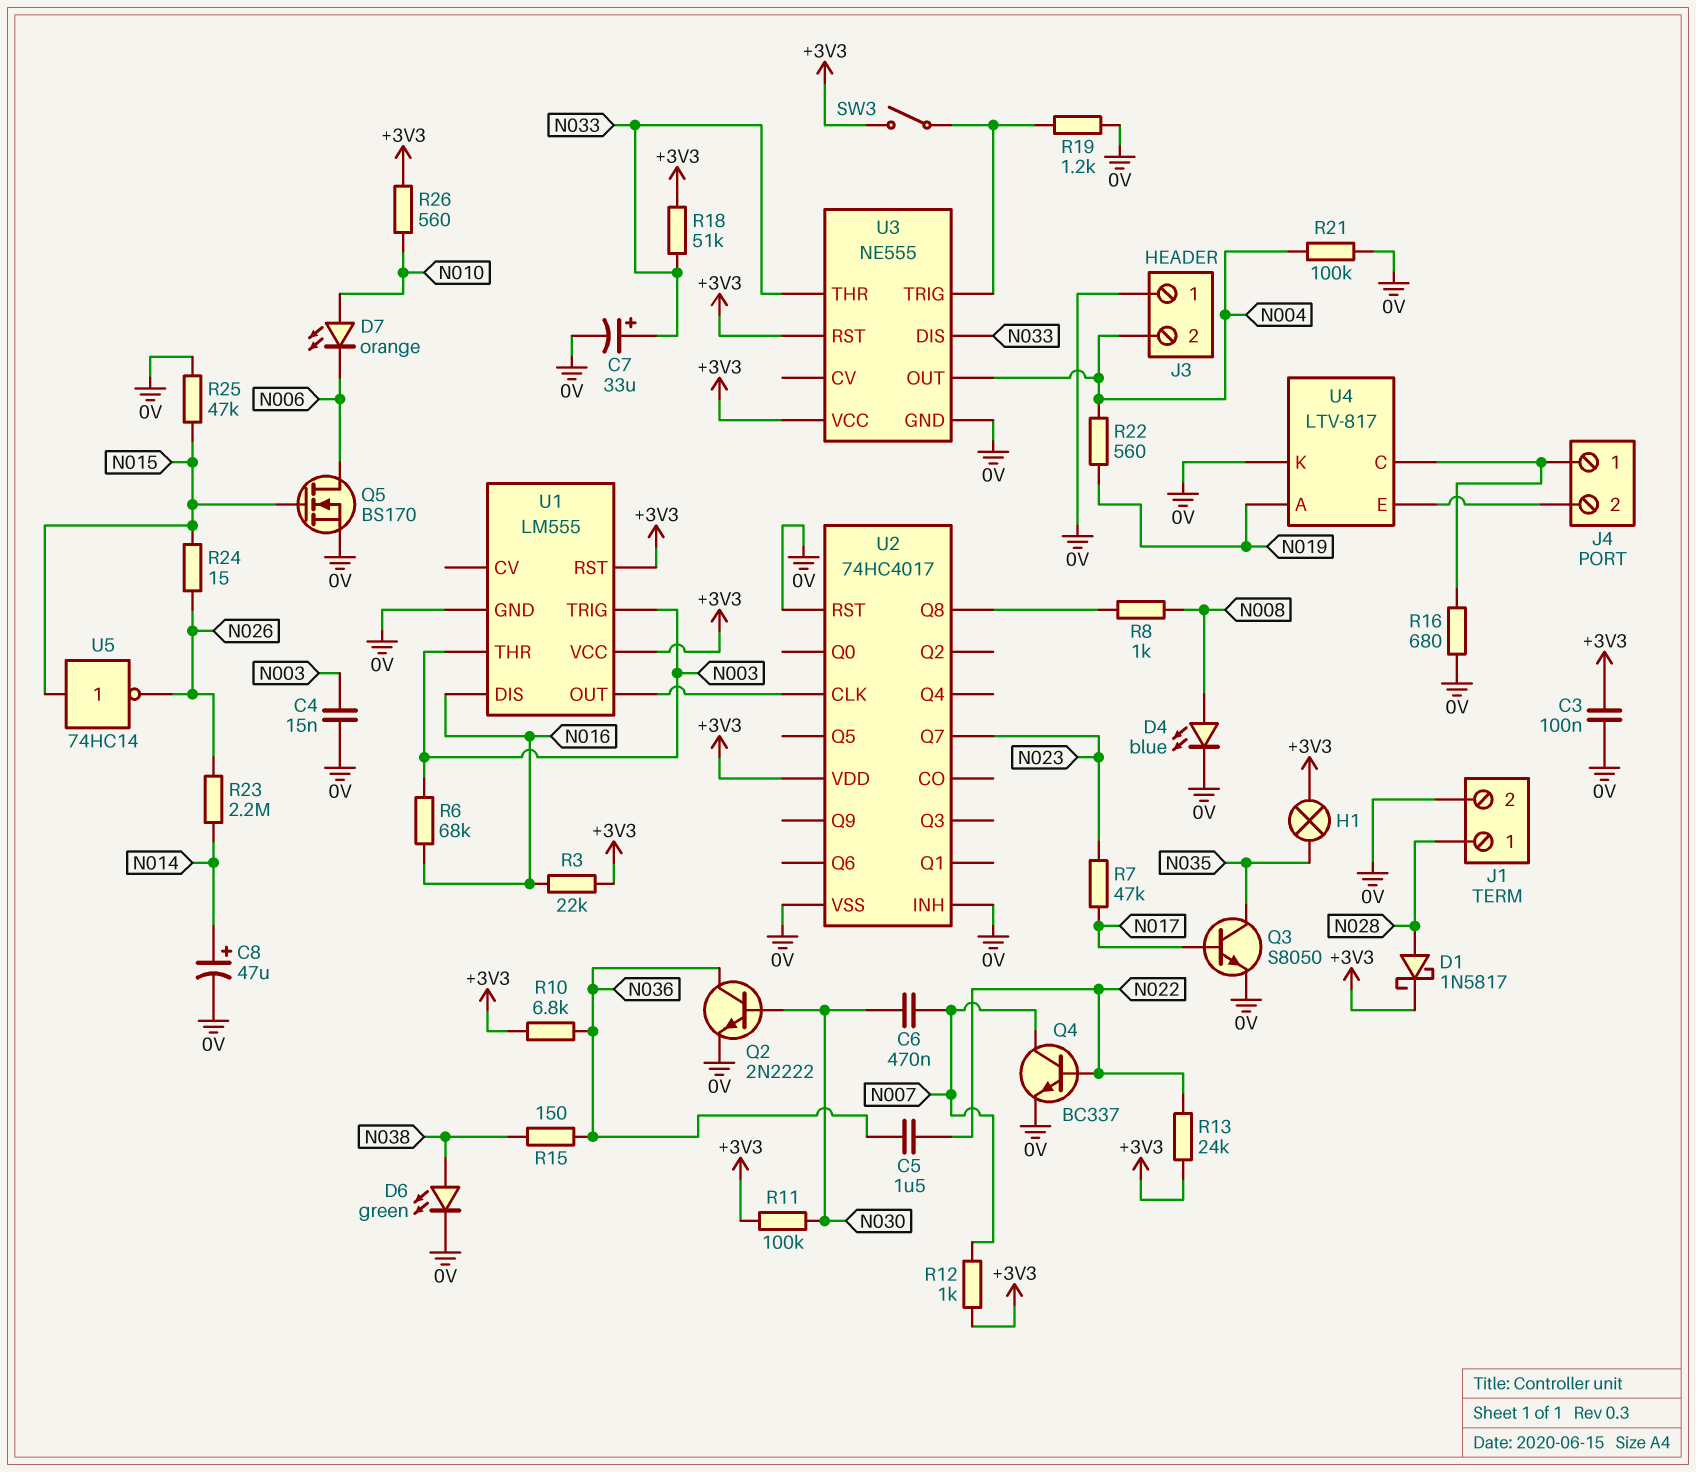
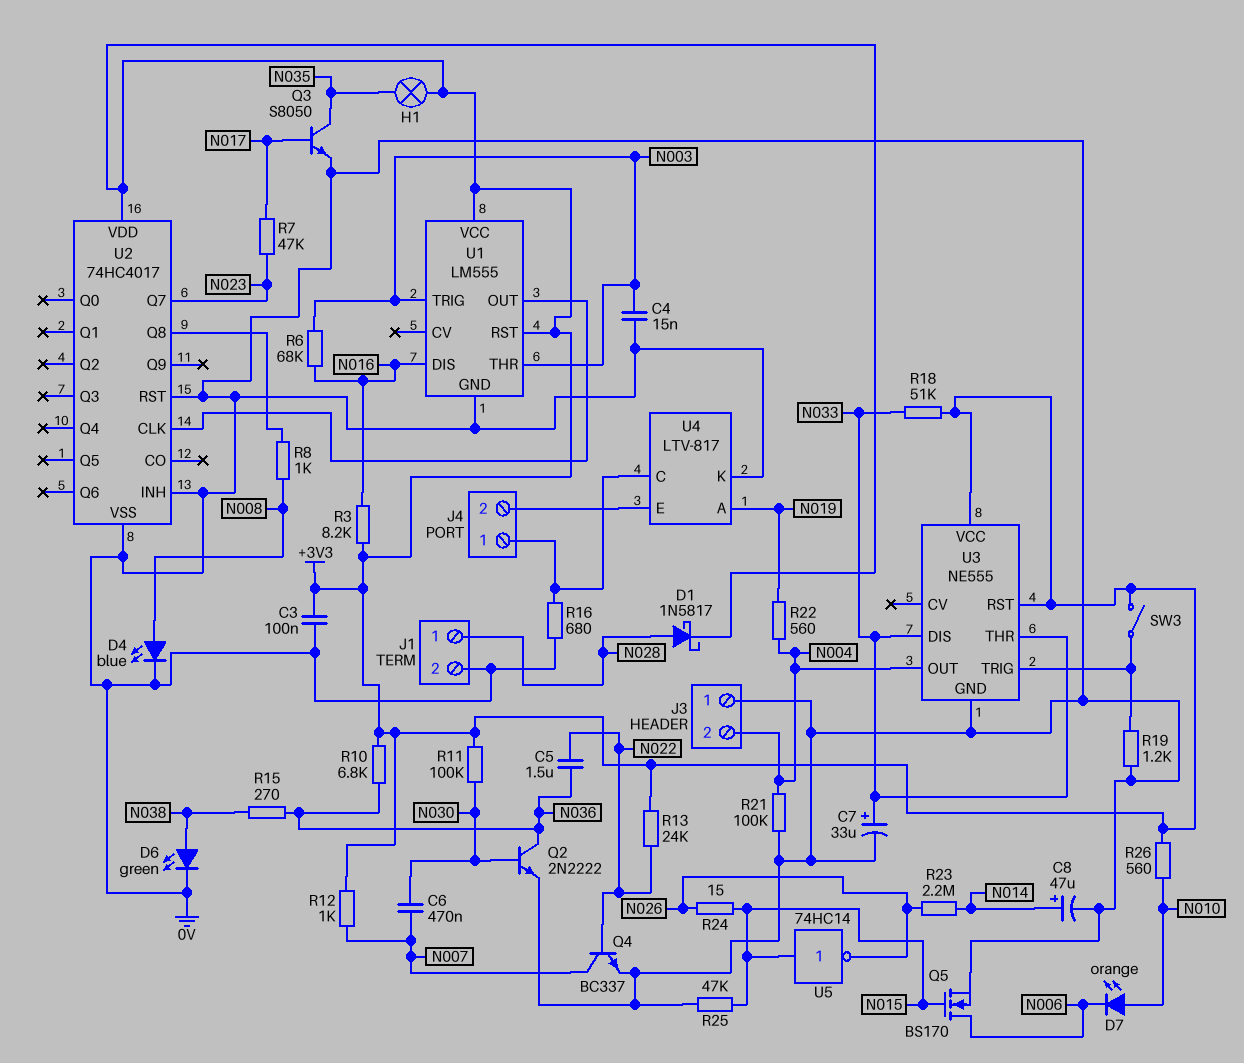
R3: 22k (+3V3, N016) -> 8.2k (+3V3, N016)
R15: 150 (N036, N038) -> 270 (N036, N038)

